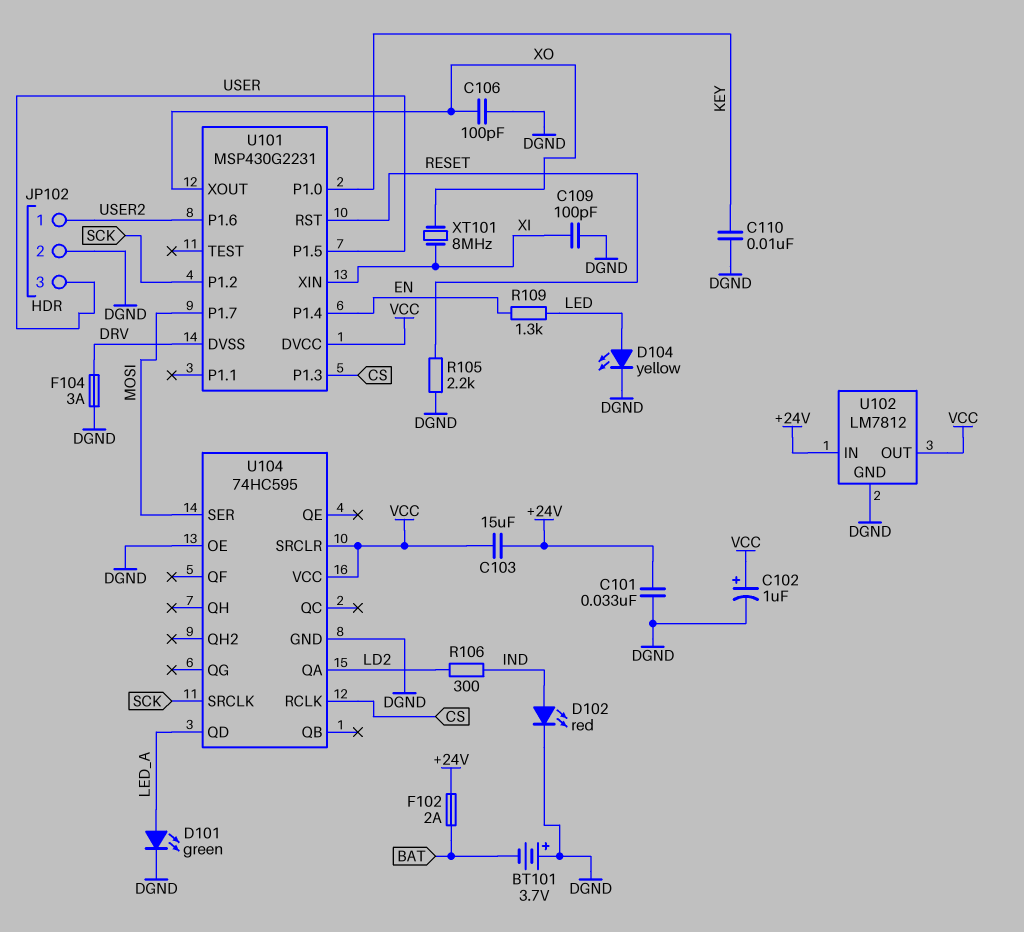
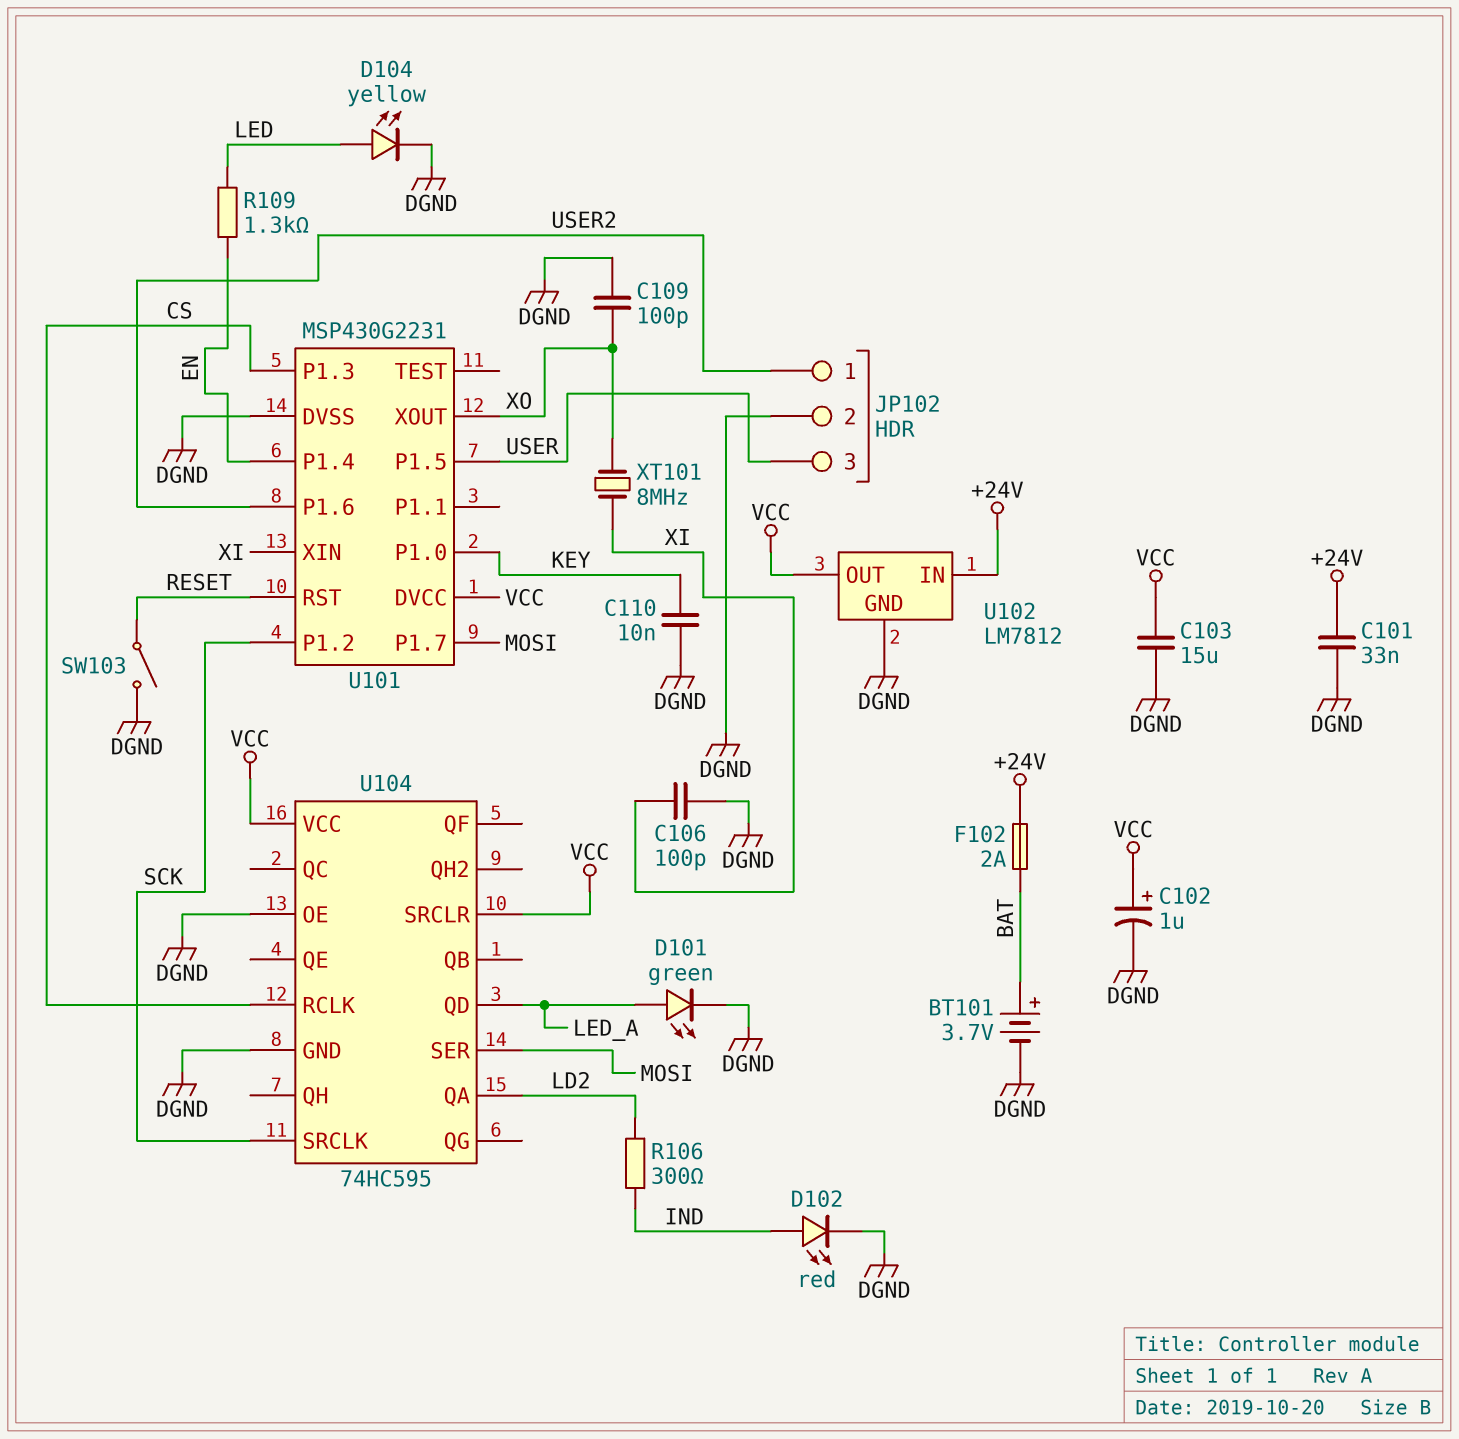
BT101: 3.7V (plus DGND, minus BAT) -> 3.7V (plus BAT, minus DGND)
C103: 15uF (+24V, VCC) -> 15uF (DGND, VCC)
C106: 100pF (DGND, XO) -> 100pF (DGND, XI)
C109: 100pF (DGND, XI) -> 100pF (DGND, XO)
F104: 3A (DGND, DRV) -> none
R105: 2.2k (DGND, RESET) -> none
SW103: none -> switch (DGND, RESET)
U101 pin DVSS: DRV -> DGND

